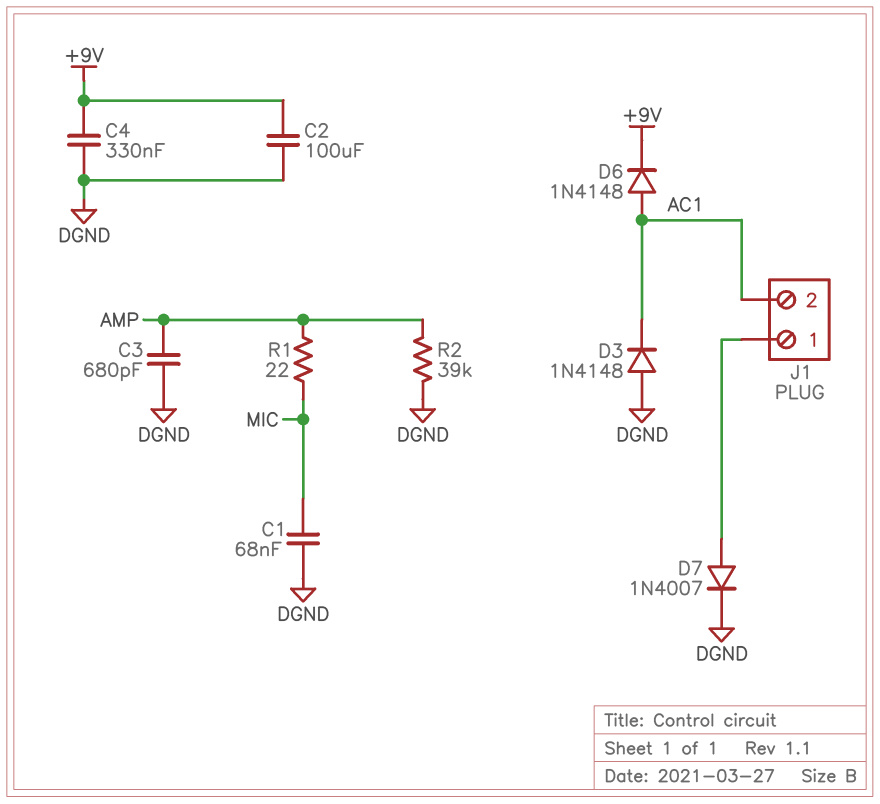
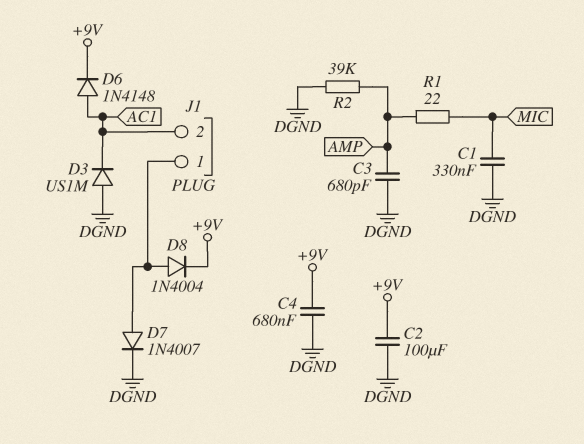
C1: 68nF (DGND, MIC) -> 330nF (DGND, MIC)
C4: 330nF (+9V, DGND) -> 680nF (+9V, DGND)
D3: diode 1N4148 (A DGND, K AC1) -> diode US1M (A DGND, K AC1)
D8: none -> diode 1N4004 (A J1/1, K +9V)

